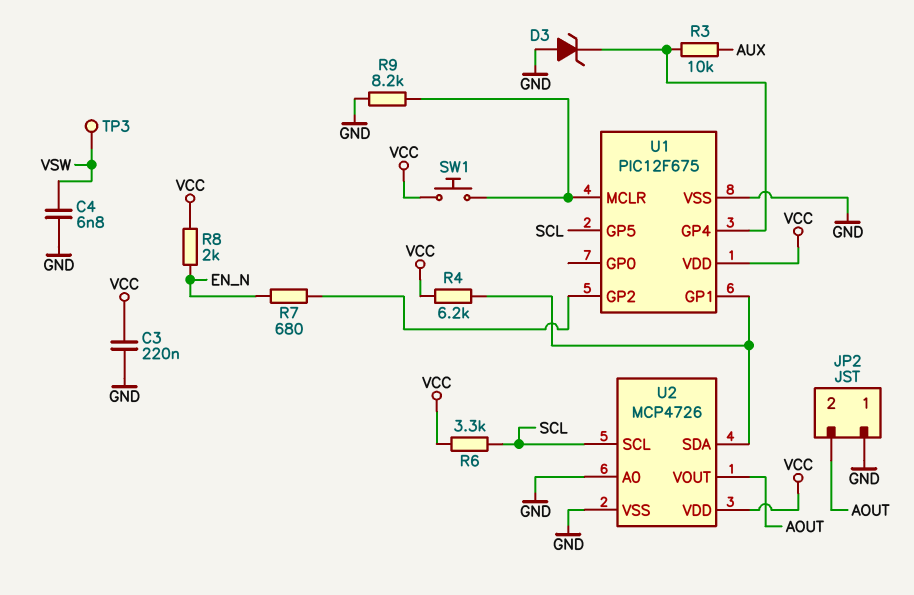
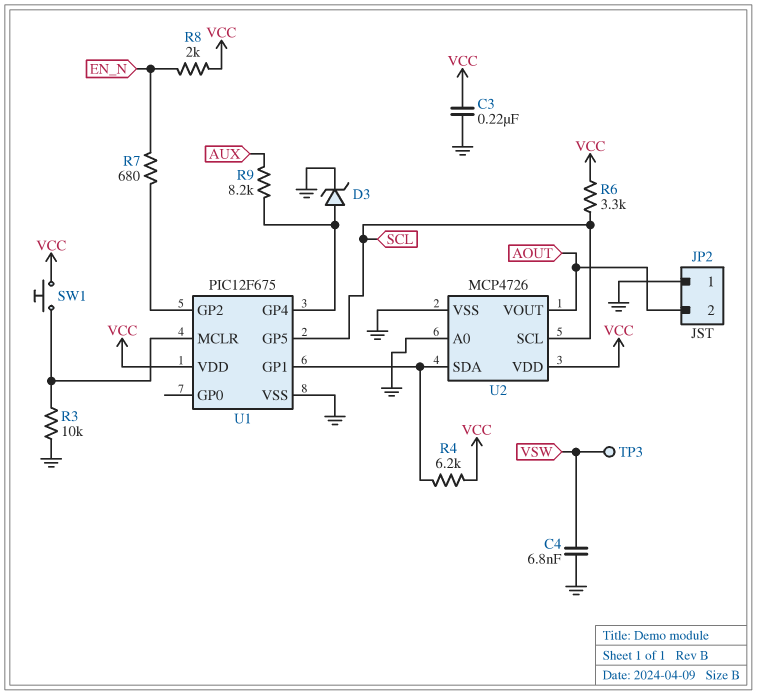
D3: zener (A GND, K U1/GP4) -> zener (A U1/GP4, K GND)
R3: 10k (AUX, U1/GP4) -> 10k (GND, U1/MCLR)
R9: 8.2k (GND, U1/MCLR) -> 8.2k (AUX, U1/GP4)

